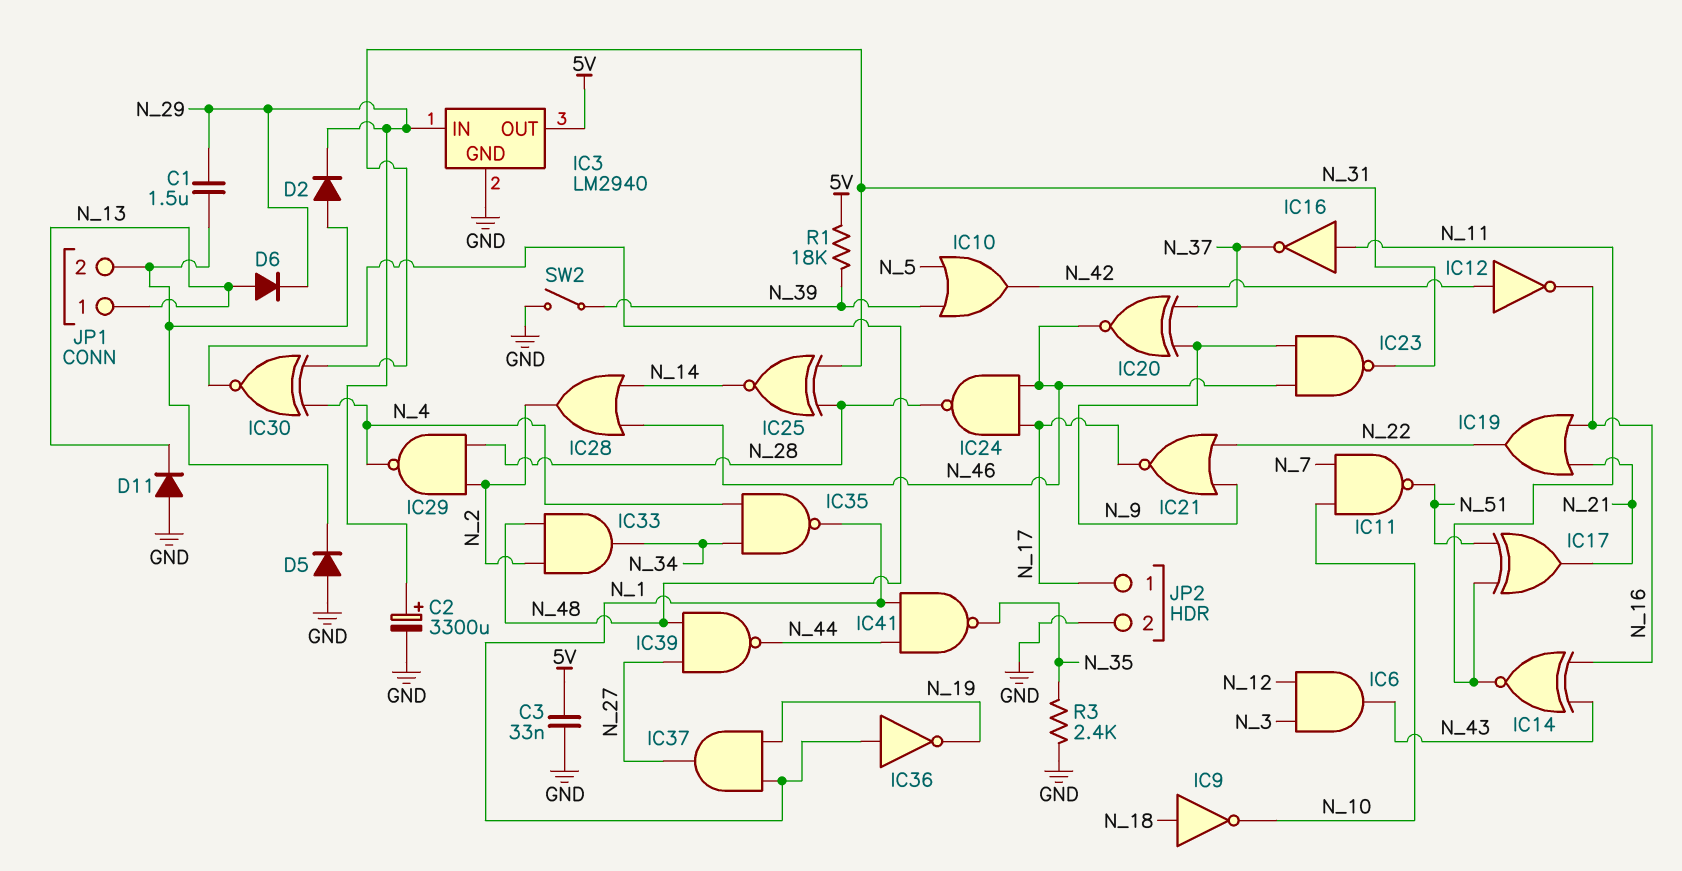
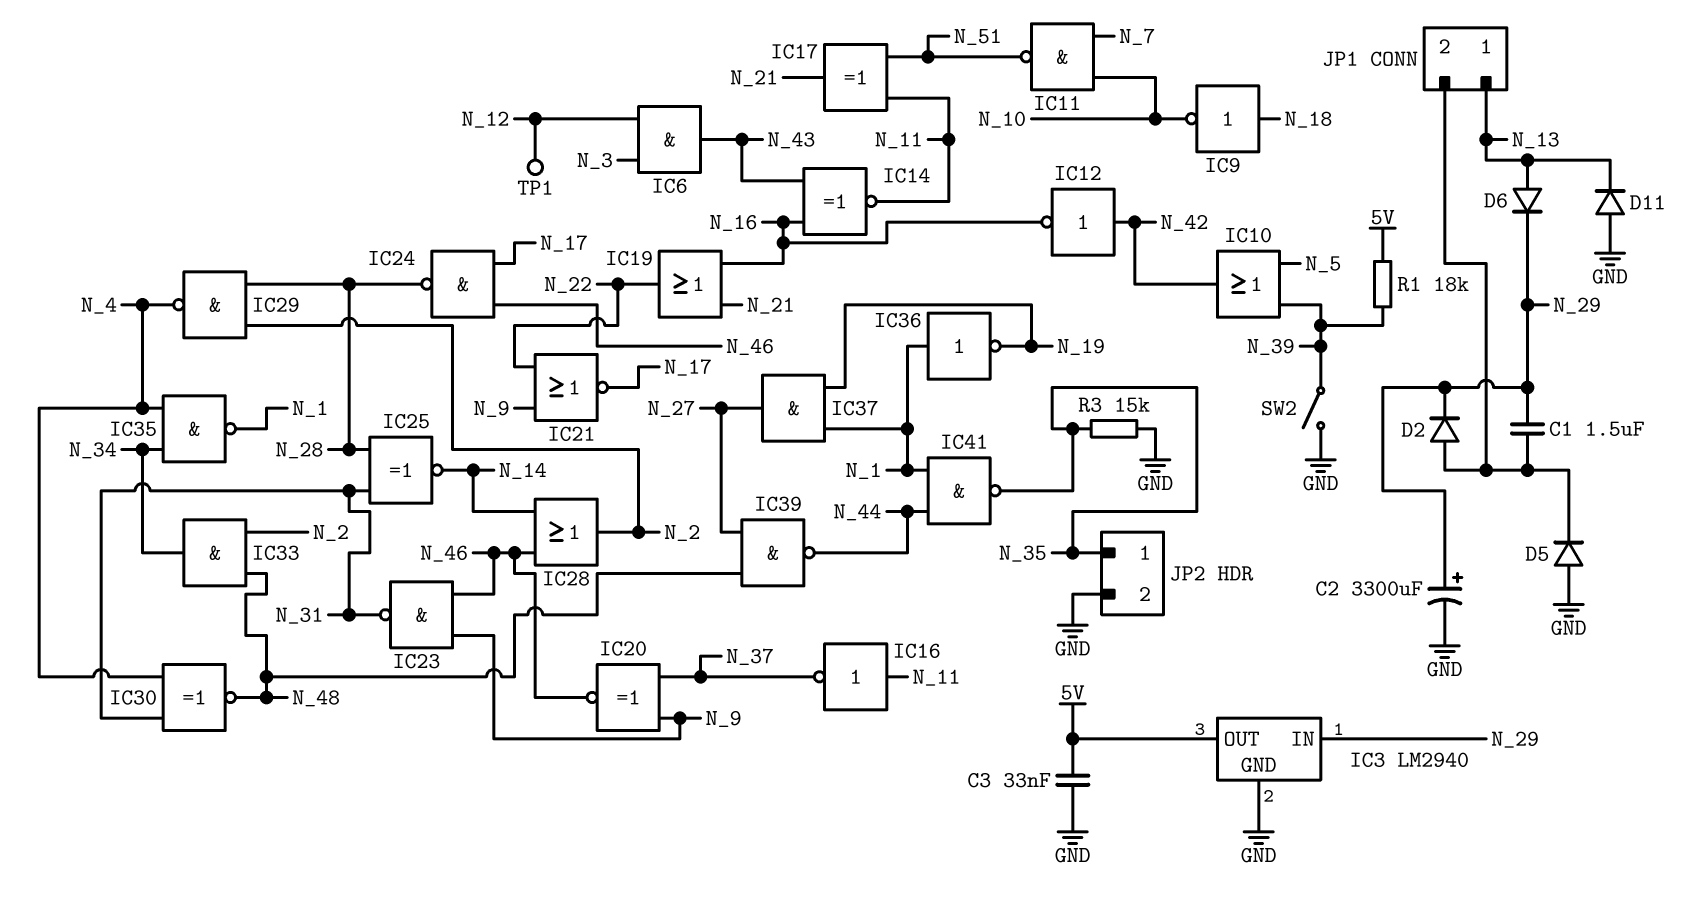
JP2 pin 1: N_17 -> N_35
R3: 2.4k (GND, N_35) -> 15k (GND, N_35)
TP1: none -> test point (N_12)

